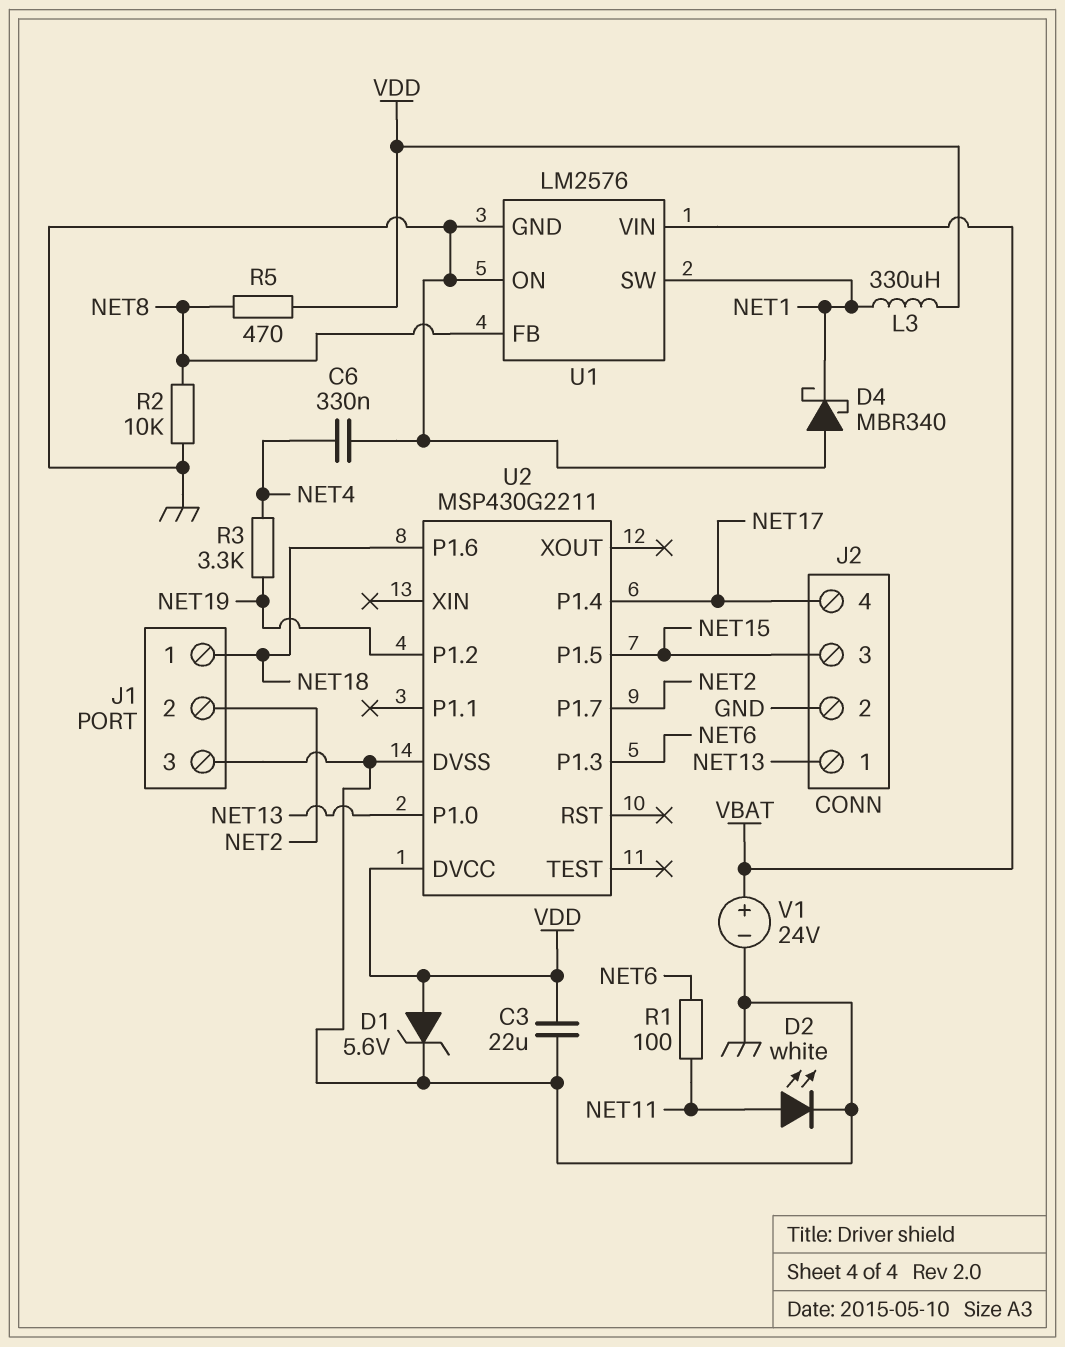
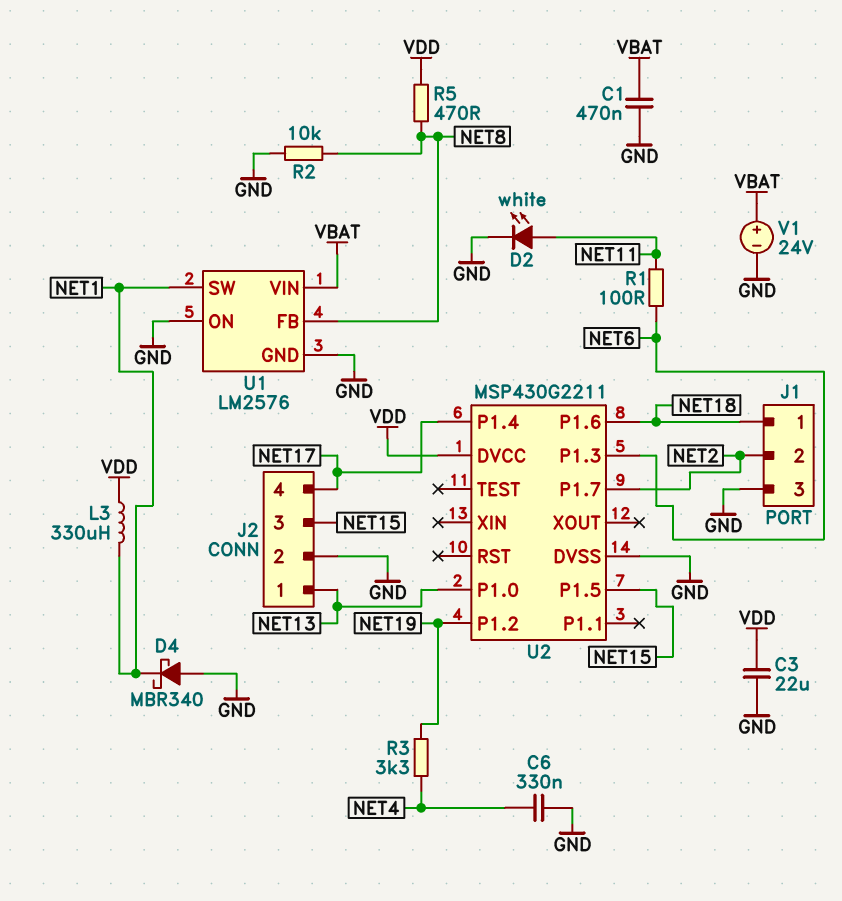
C1: none -> 470nF (GND, VBAT)
D1: zener 5.6V (A VDD, K GND) -> none

